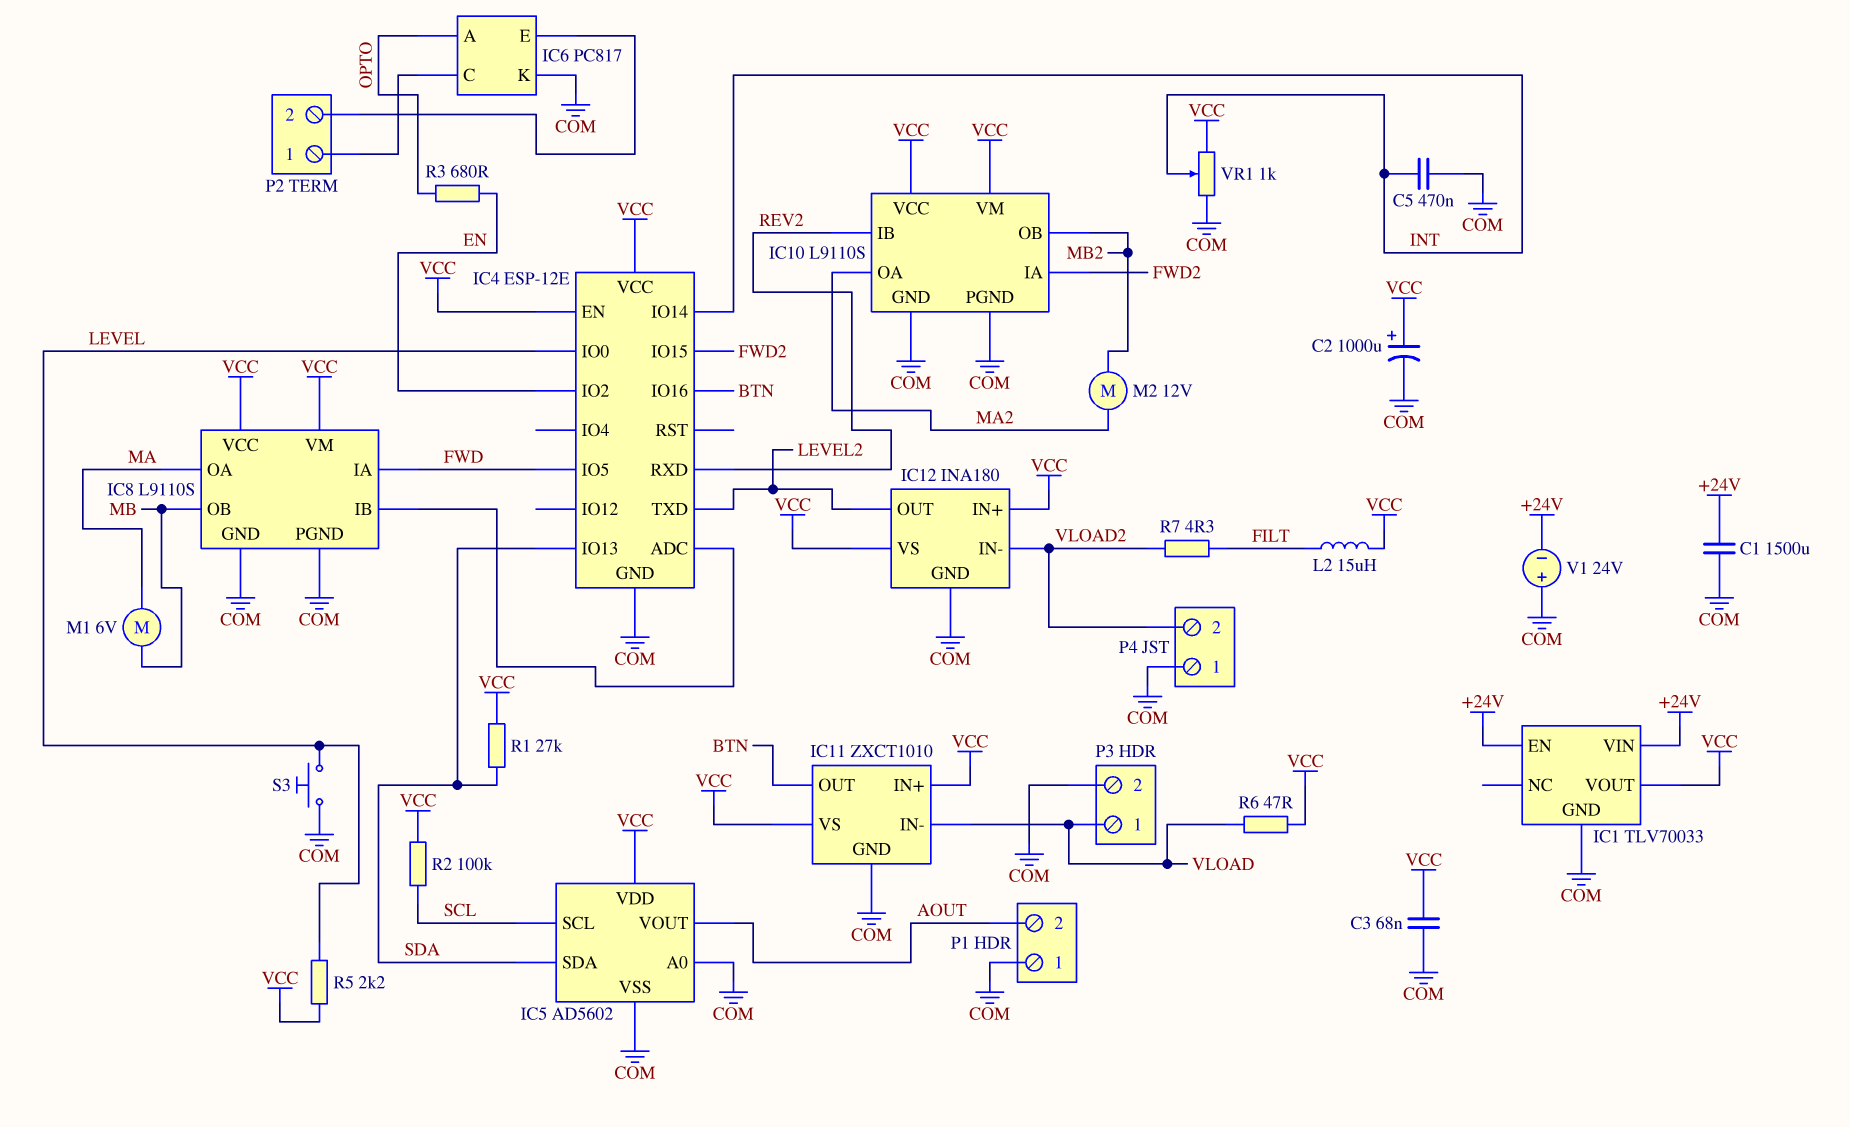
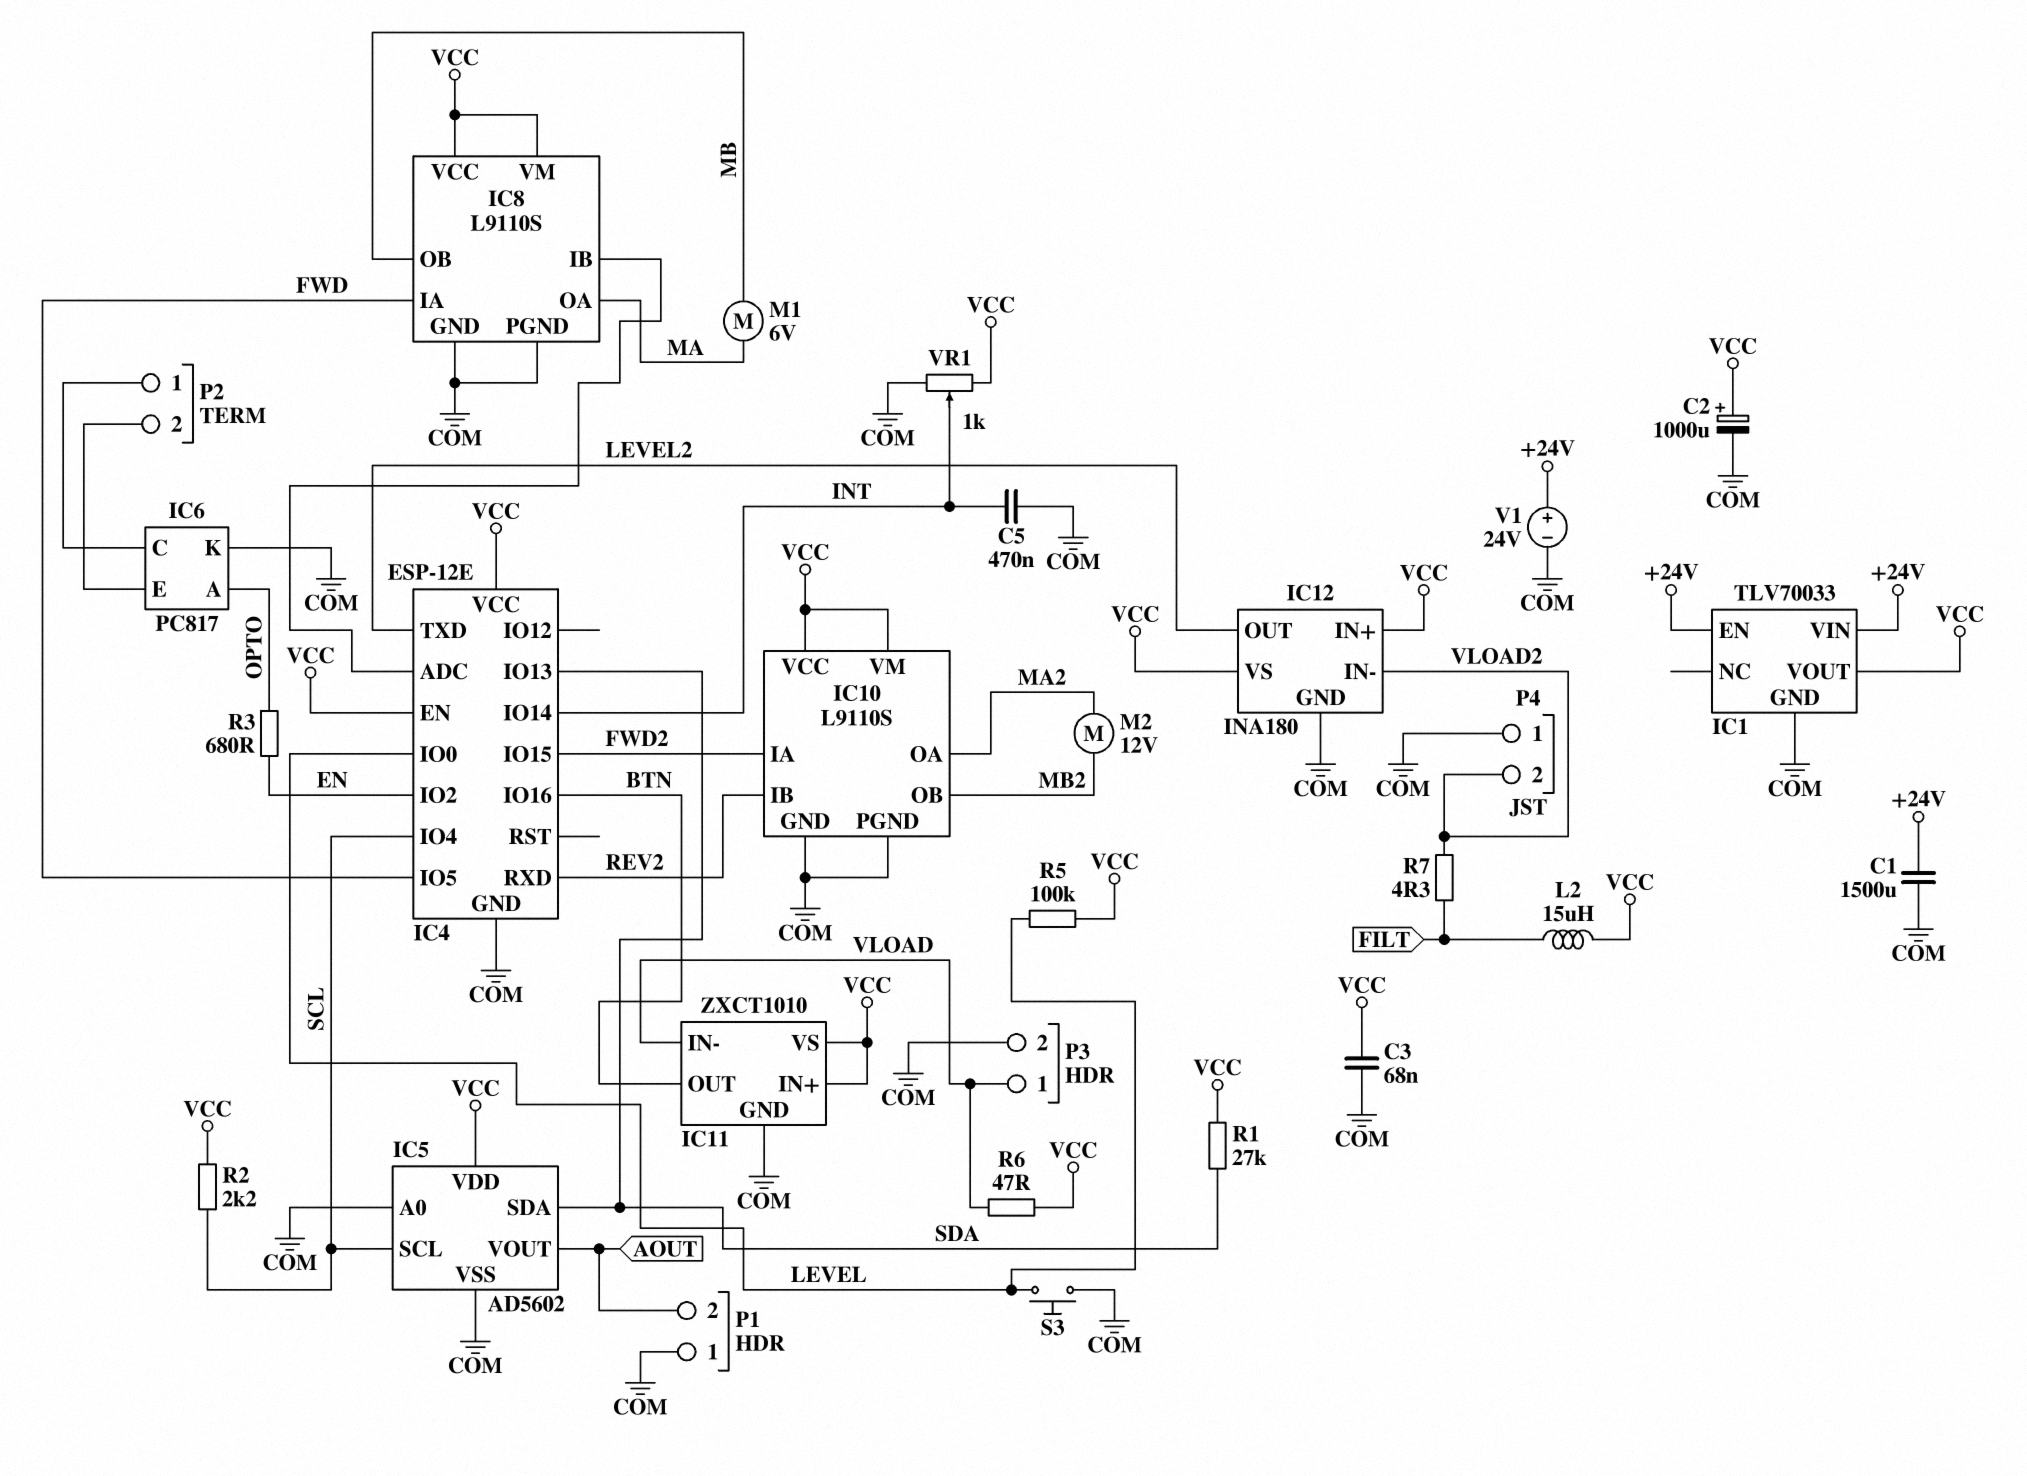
IC4 pin IO4: none -> SCL
R2: 100k (SCL, VCC) -> 2.2k (SCL, VCC)
R5: 2.2k (LEVEL, VCC) -> 100k (LEVEL, VCC)
V1: 24V (plus COM, minus +24V) -> 24V (plus +24V, minus COM)

